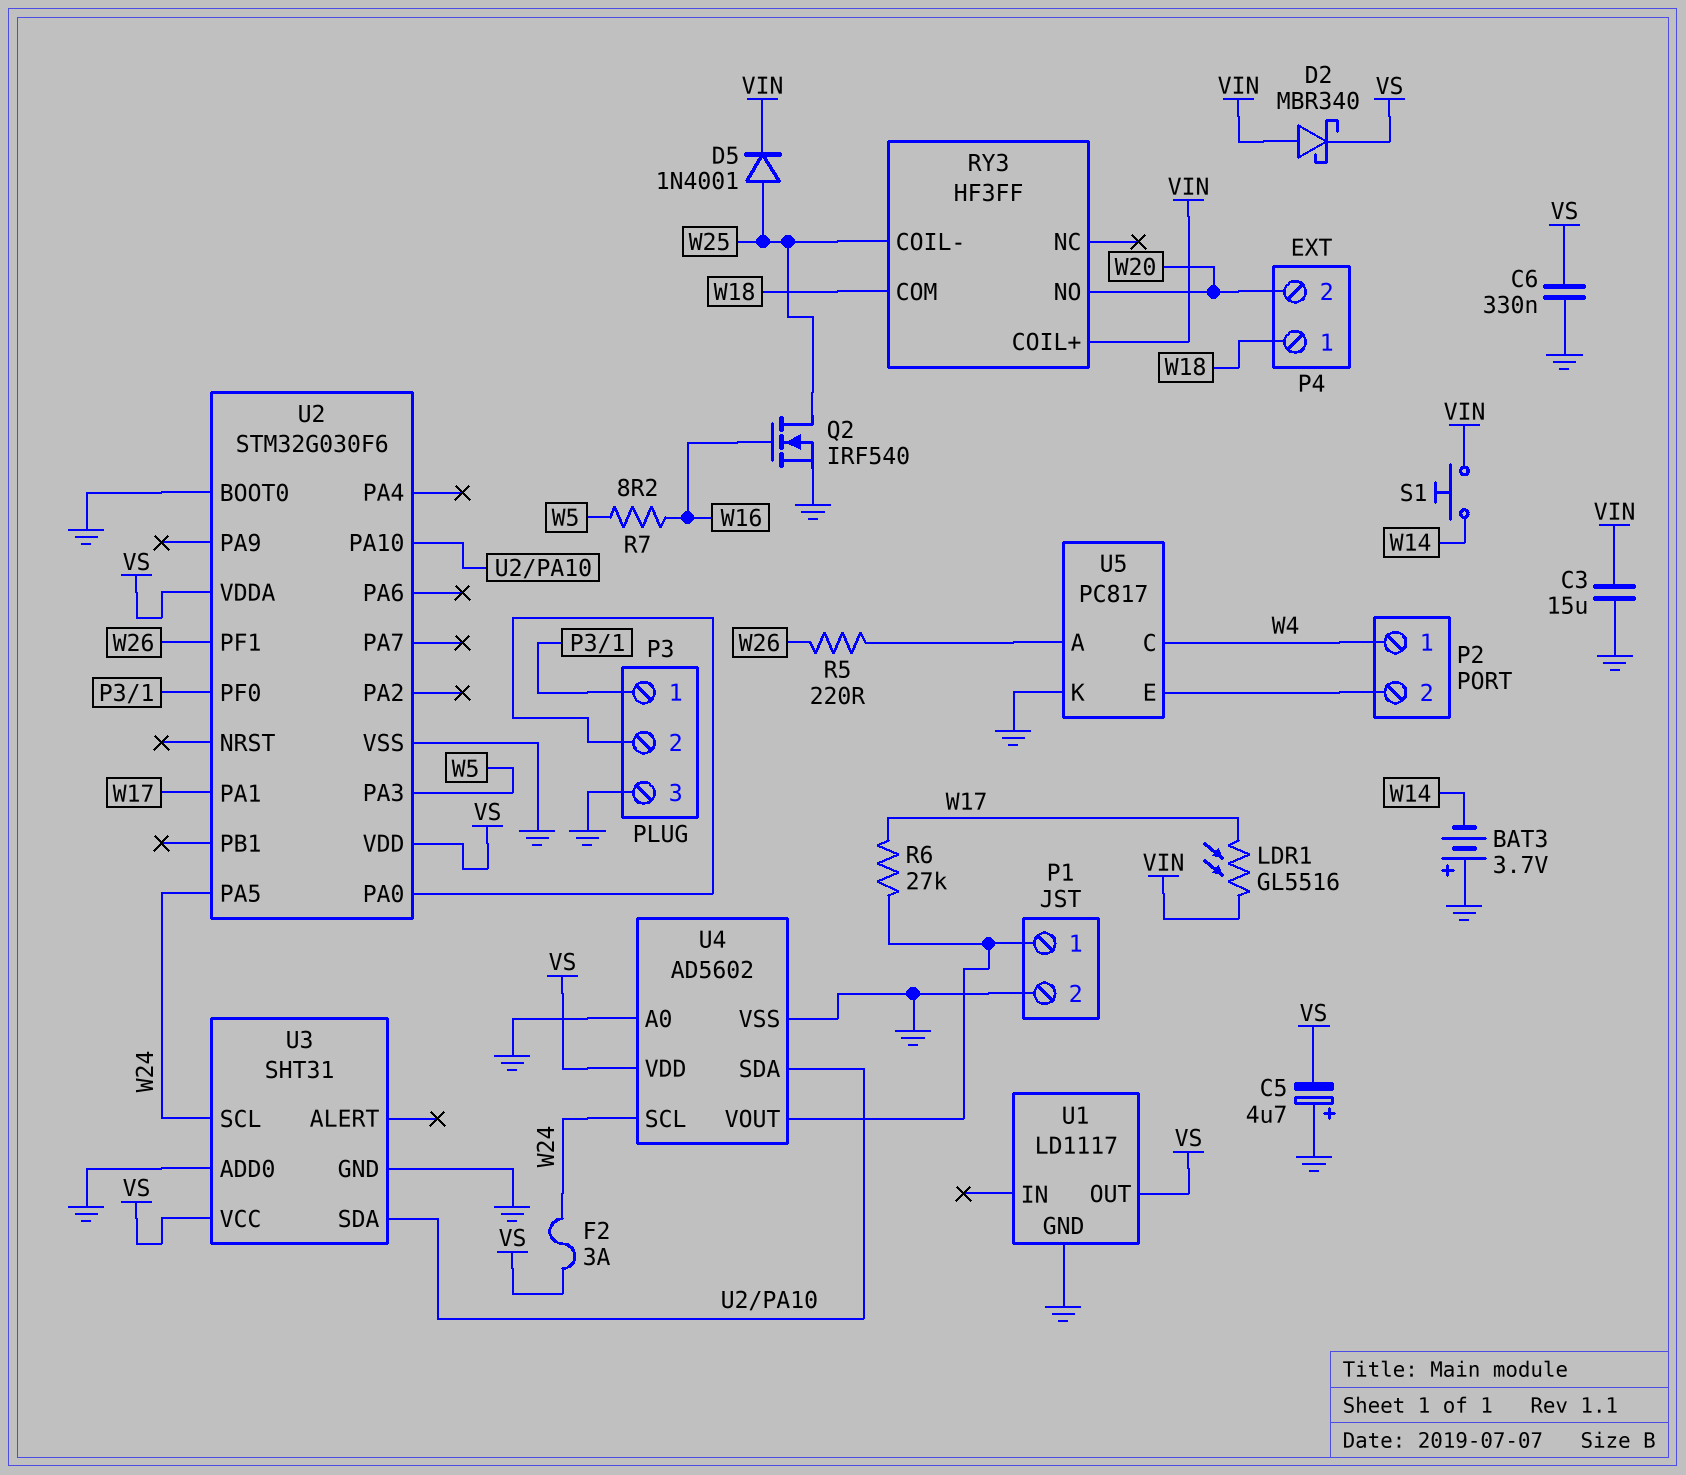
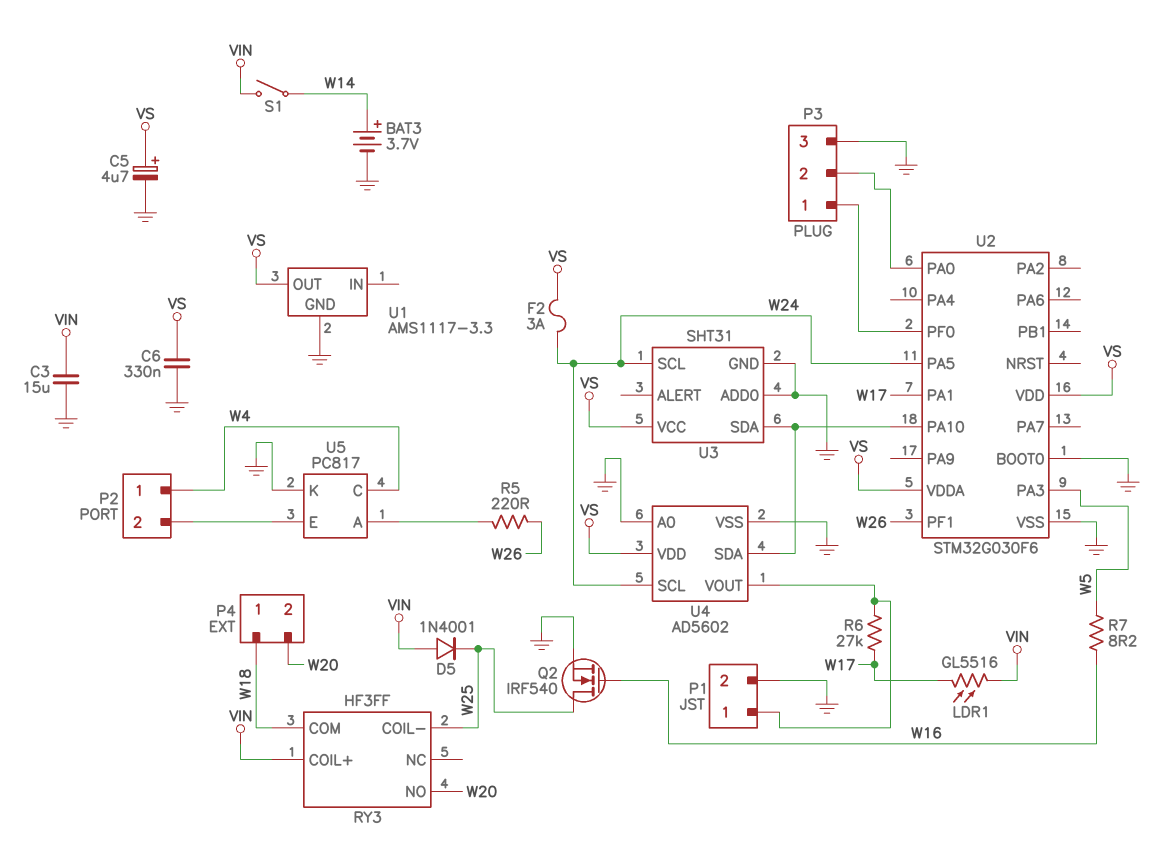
BAT3: 3.7V (plus GND, minus W14) -> 3.7V (plus W14, minus GND)
C5: 4.7uF (plus GND, minus VS) -> 4.7uF (plus VS, minus GND)
D2: schottky MBR340 (A VIN, K VS) -> none
D5: diode 1N4001 (A W25, K VIN) -> diode 1N4001 (A VIN, K W25)
S1: button (VIN, W14) -> switch (VIN, W14)
U1: LD1117 -> AMS1117-3.3

